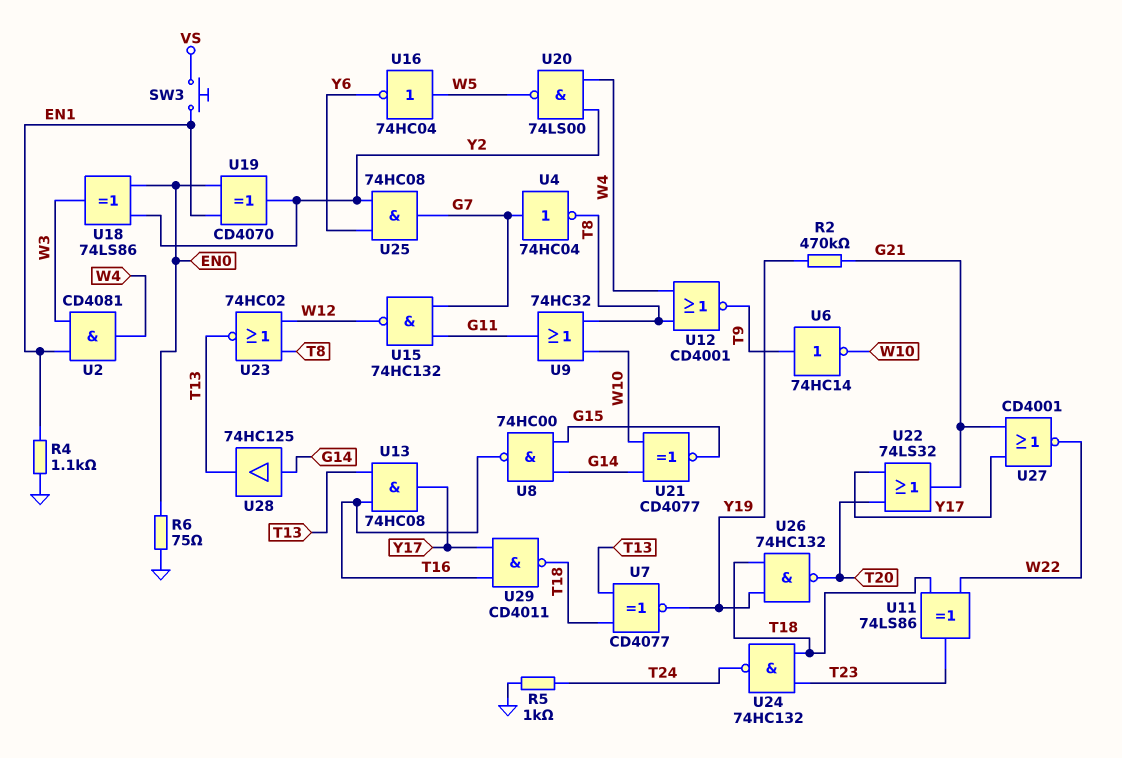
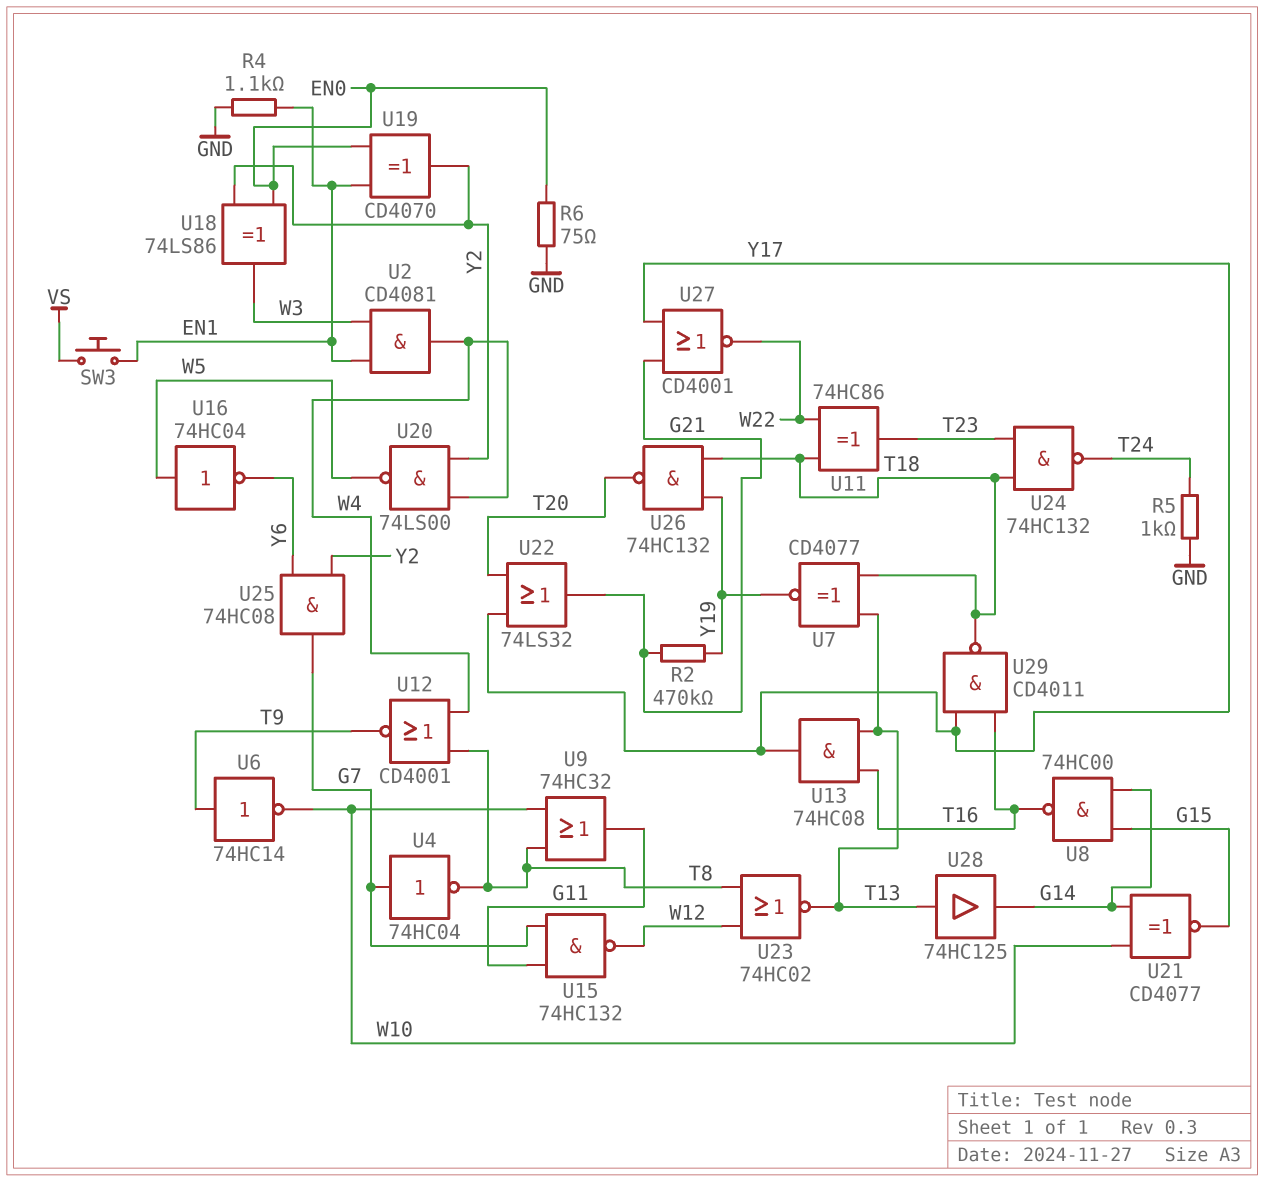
U11: XOR 74LS86 (in T18, in W22, out T23) -> XOR 74HC86 (in T18, in W22, out T23)
U28: buffer 74HC125 (in G14, out T13) -> buffer 74HC125 (in T13, out G14)

